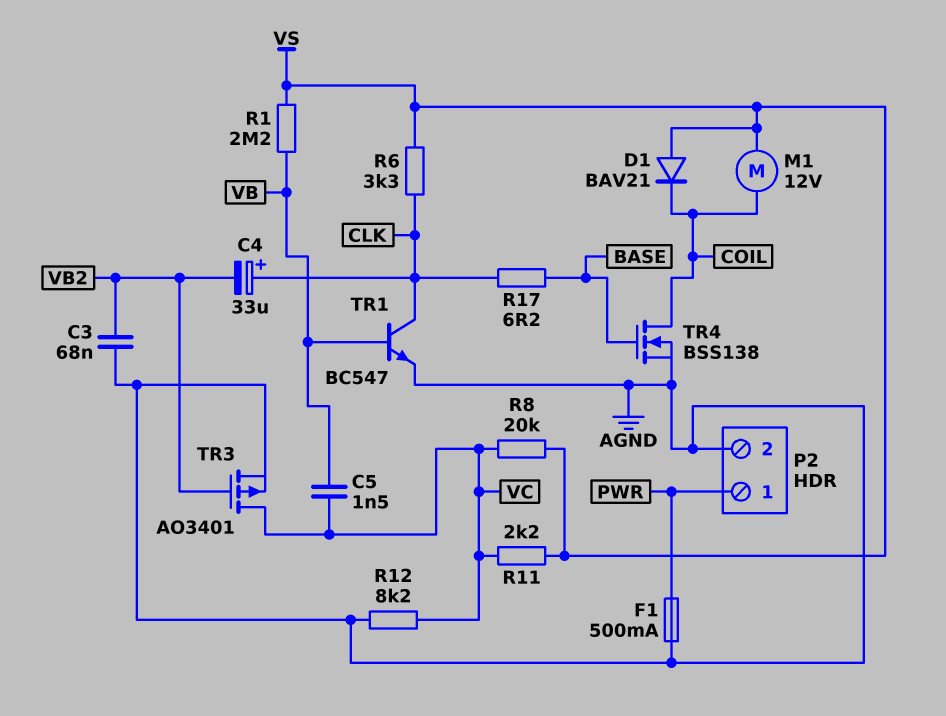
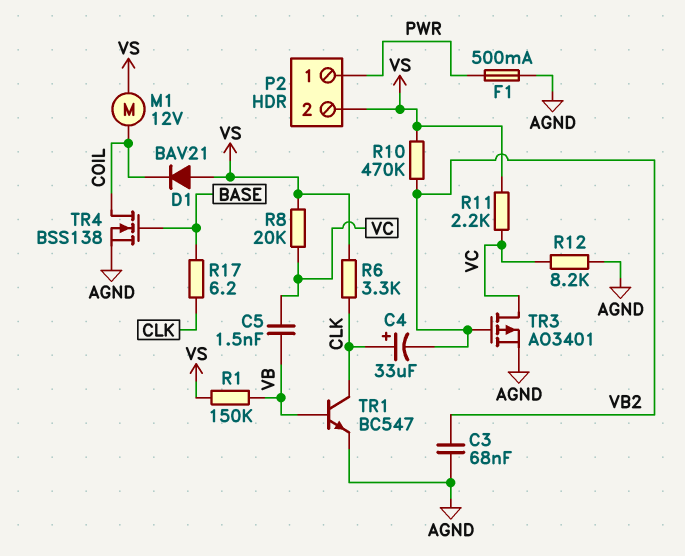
P2 pin 2: AGND -> VS
R1: 2.2M (VB, VS) -> 150k (VB, VS)
R10: none -> 470k (VB2, VS)

